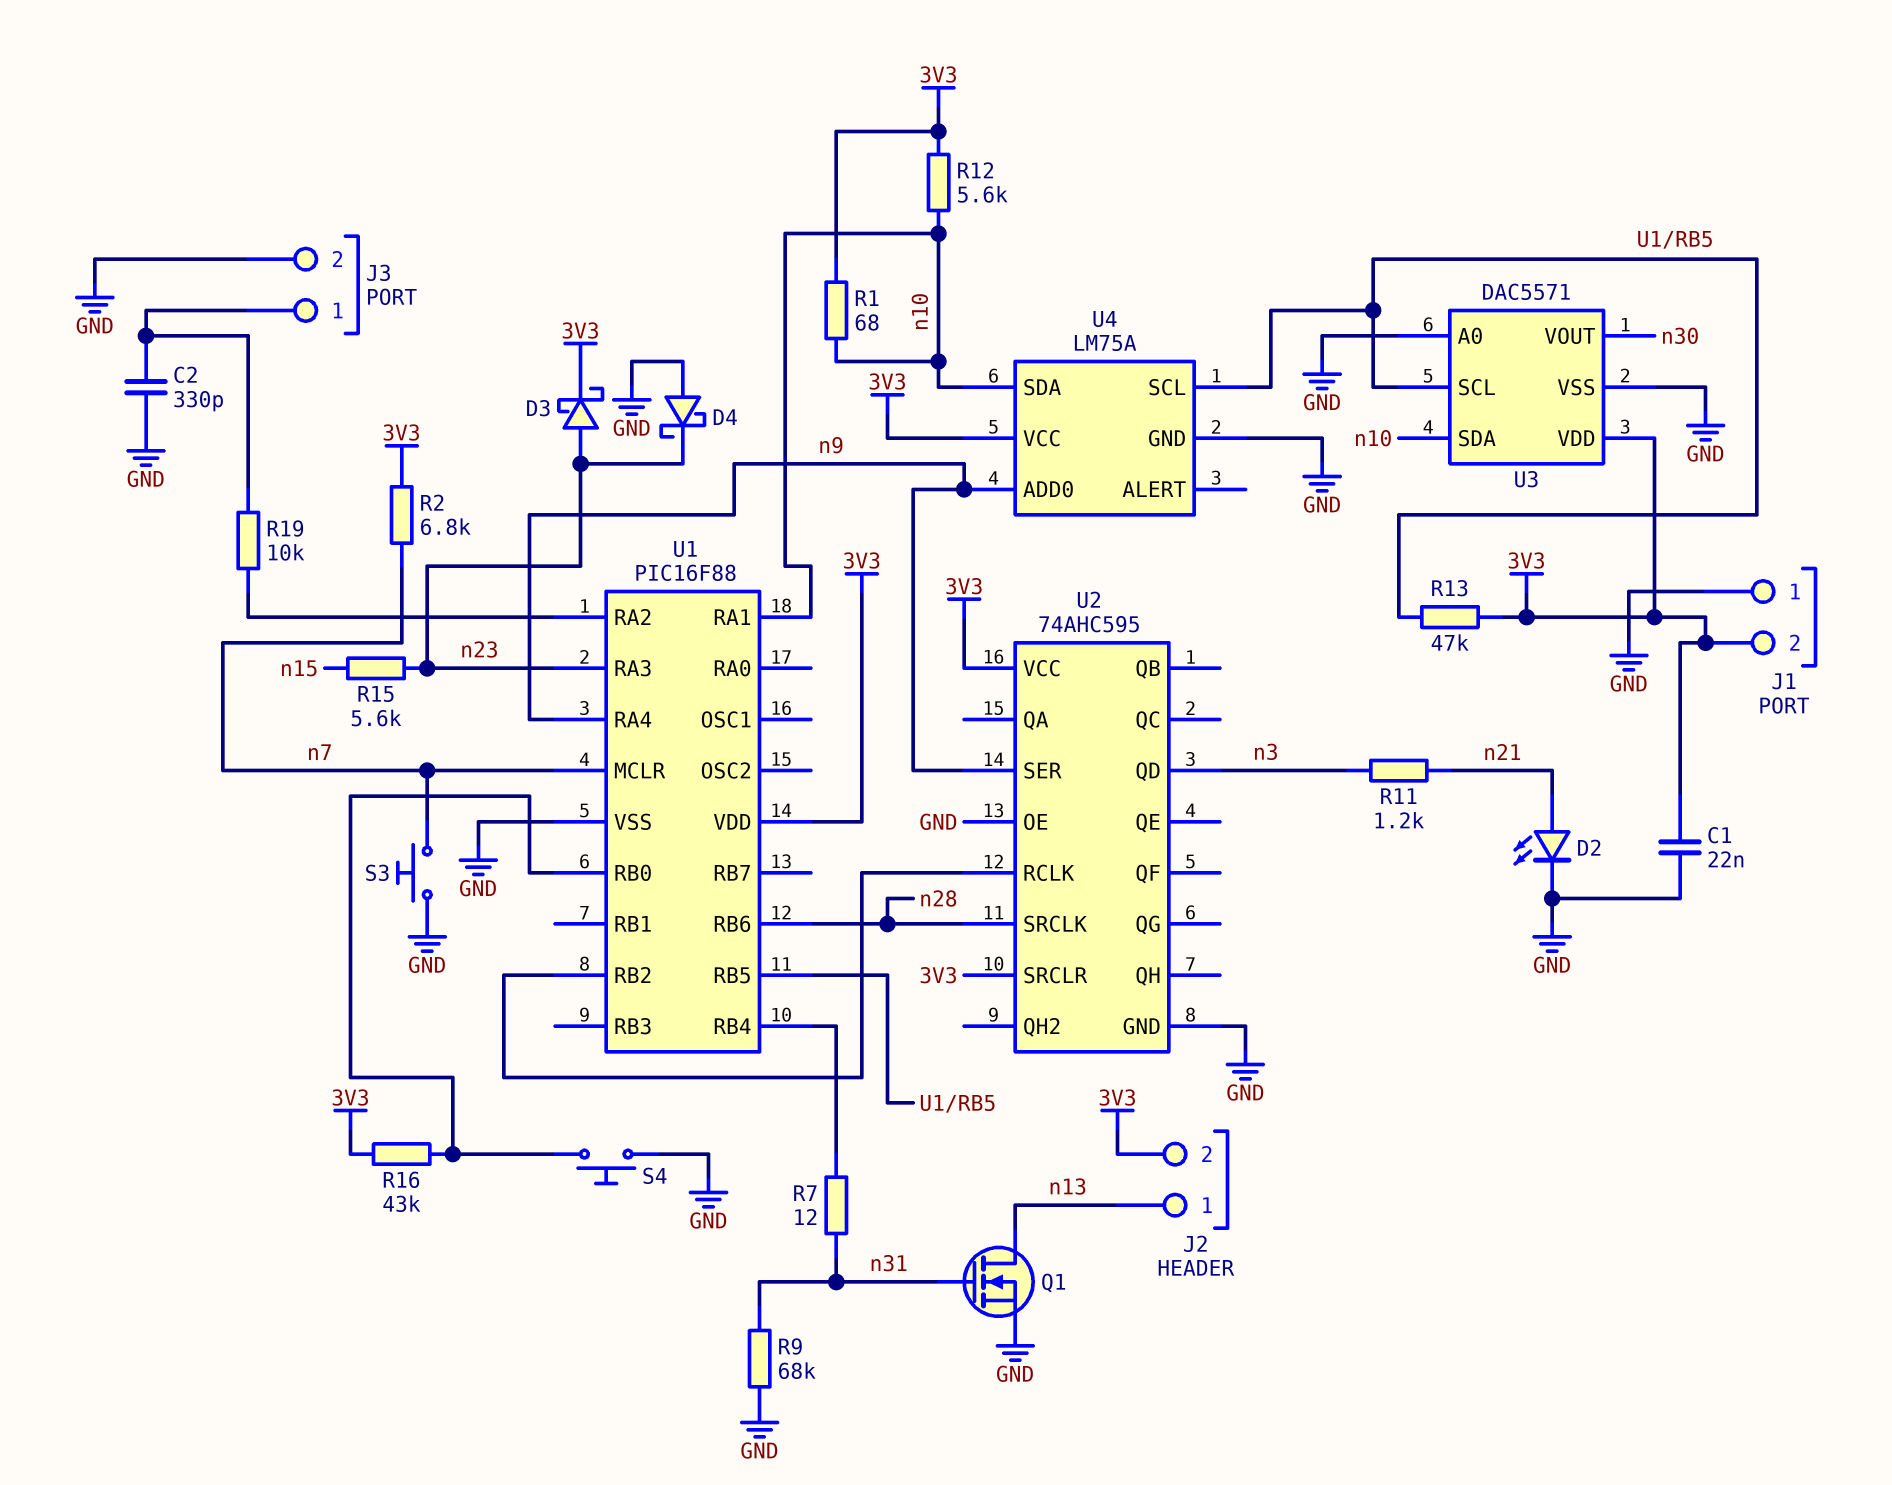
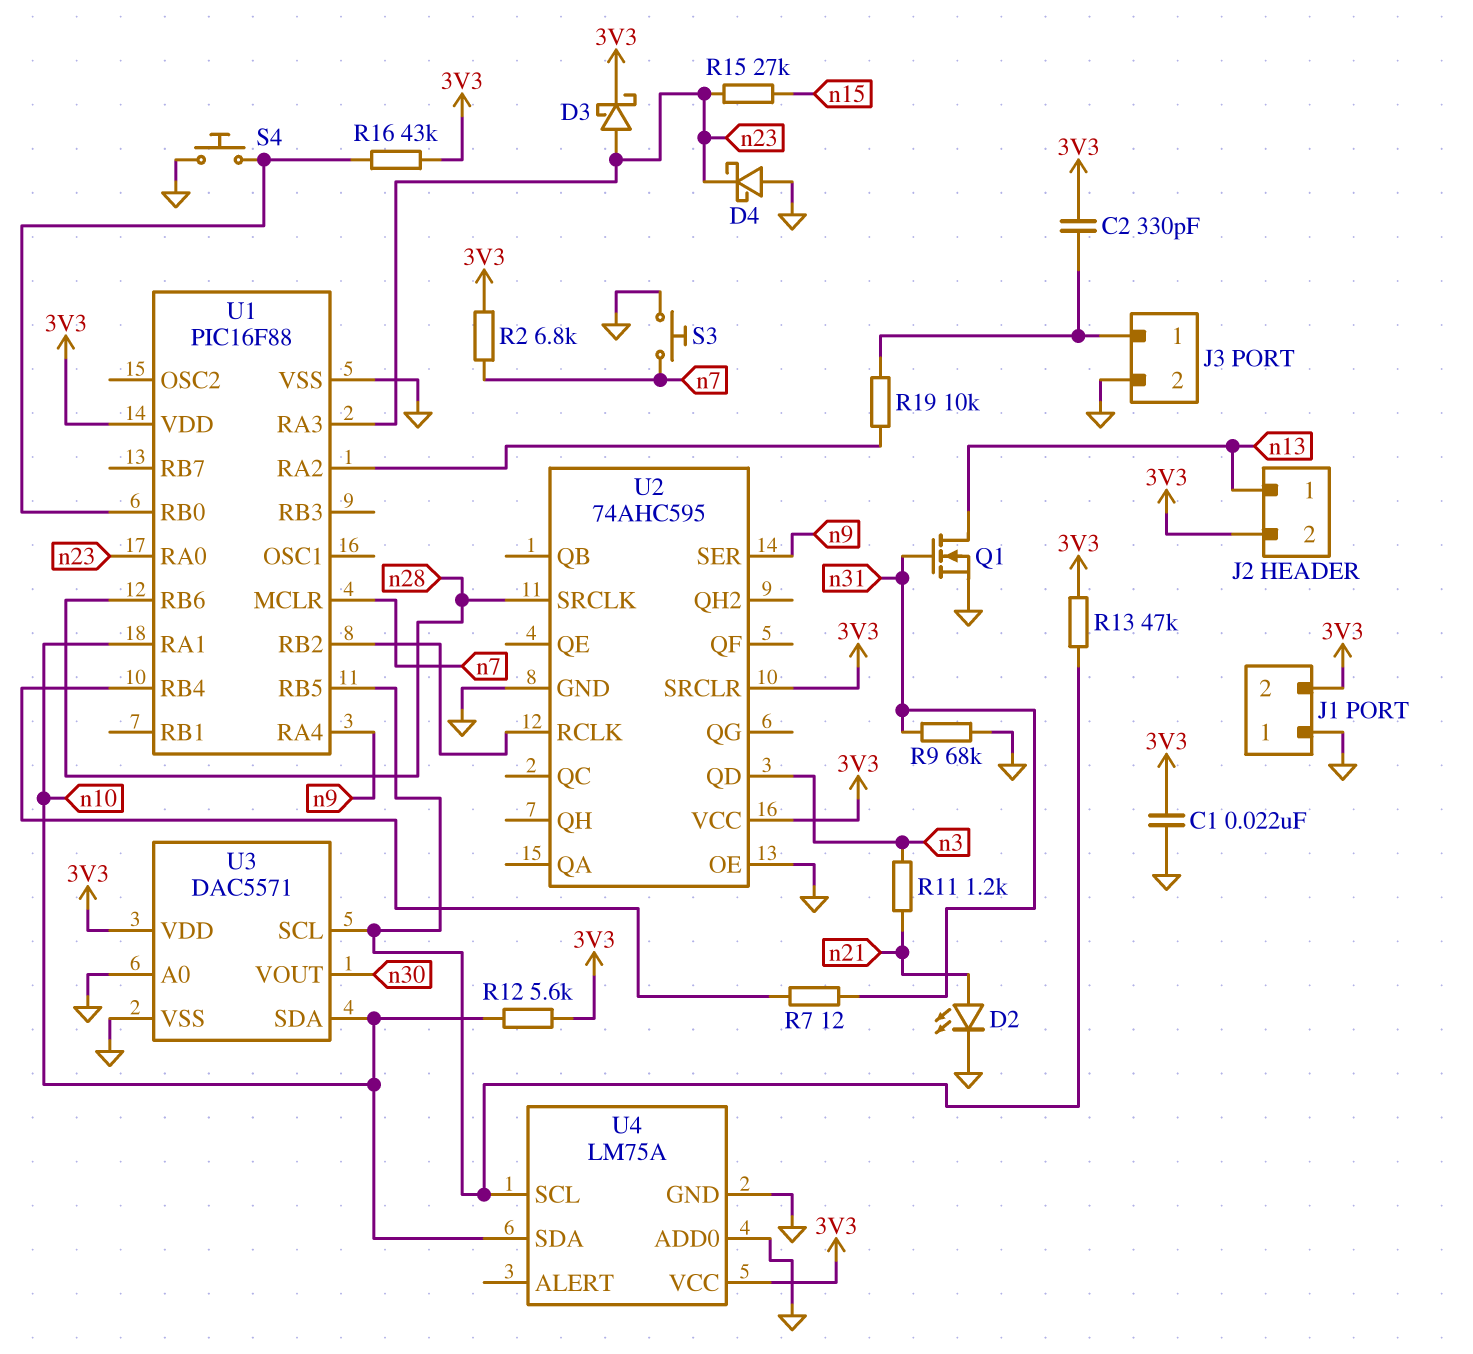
C2: 330pF (GND, J3/1) -> 330pF (3V3, J3/1)
R1: 68 (3V3, n10) -> none
R15: 5.6k (n15, n23) -> 27k (n15, n23)
U1 pin RA0: none -> n23
U4 pin ADD0: n9 -> GND

